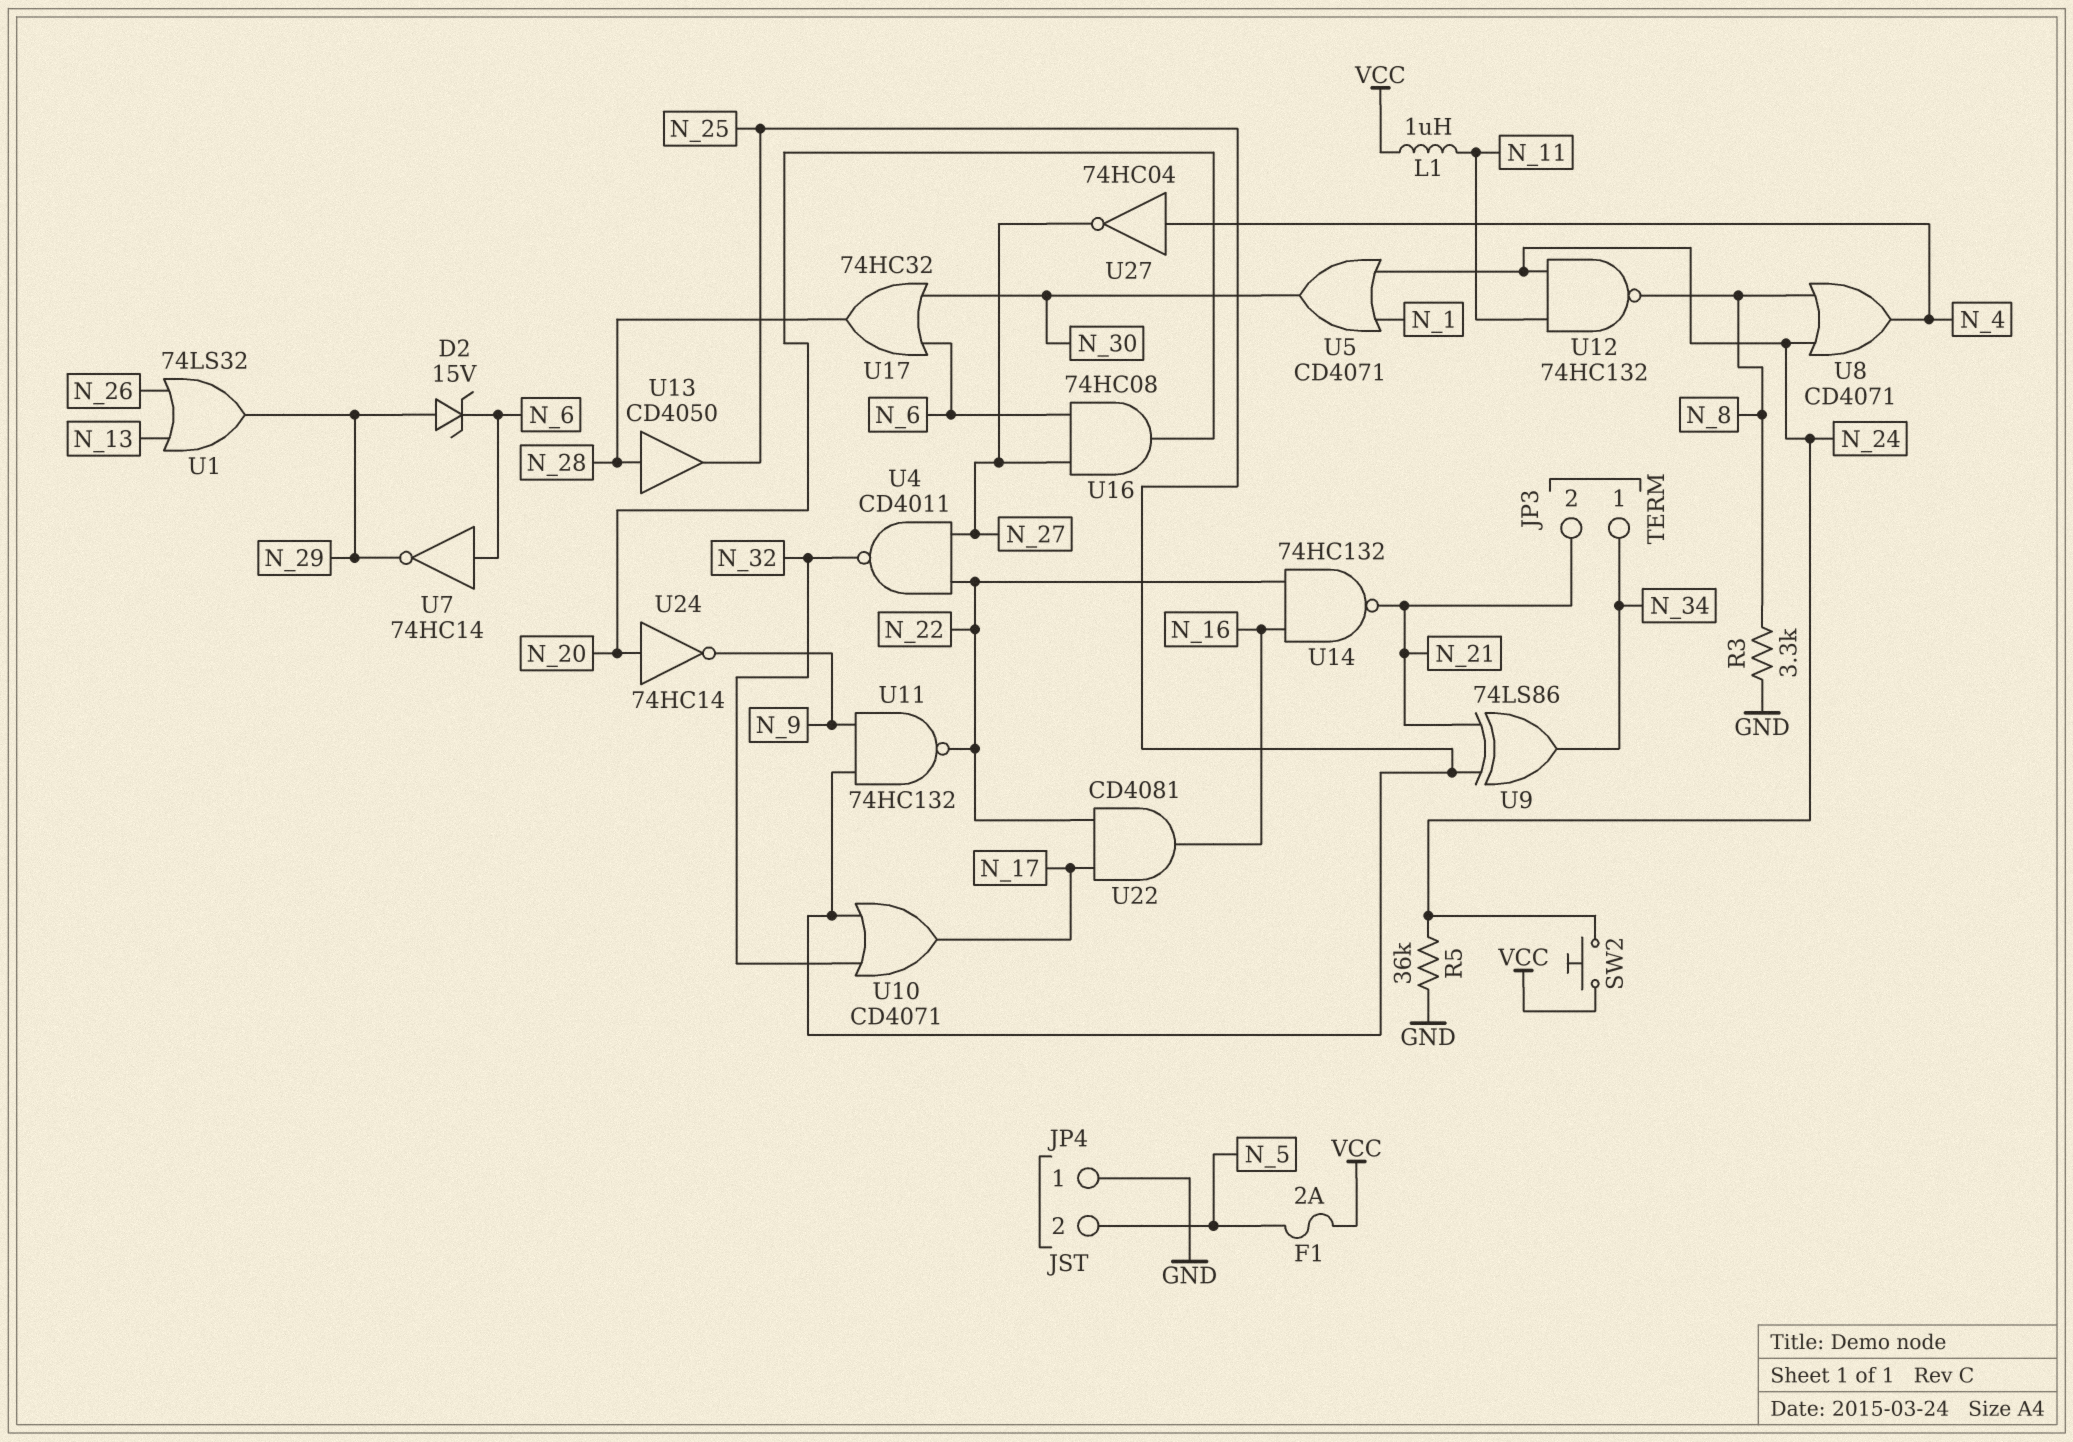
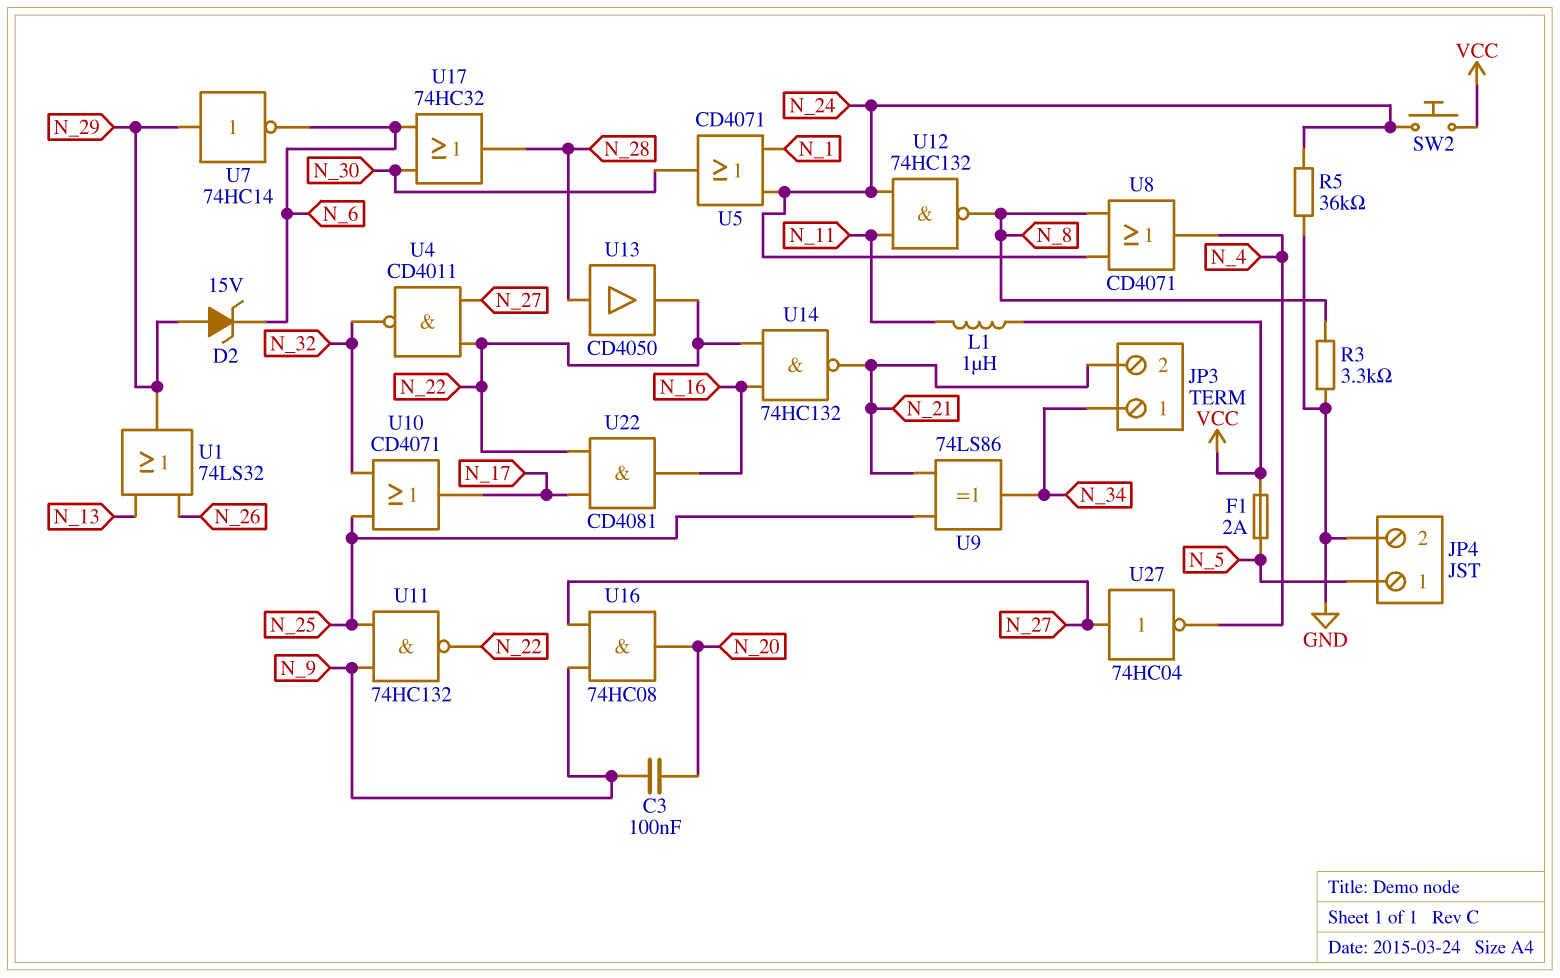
C3: none -> 100nF (N_9, N_20)
JP4 pin 1: GND -> N_5
JP4 pin 2: N_5 -> GND
U7: NOT 74HC14 (in N_6, out N_29) -> NOT 74HC14 (in N_29, out N_6)
U13: buffer CD4050 (in N_28, out N_25) -> buffer CD4050 (in N_28, out N_22)
U16: AND 74HC08 (in N_6, in N_27, out N_20) -> AND 74HC08 (in N_9, in N_27, out N_20)
U24: NOT 74HC14 (in N_20, out N_9) -> none
U27: NOT 74HC04 (in N_4, out N_27) -> NOT 74HC04 (in N_27, out N_4)

